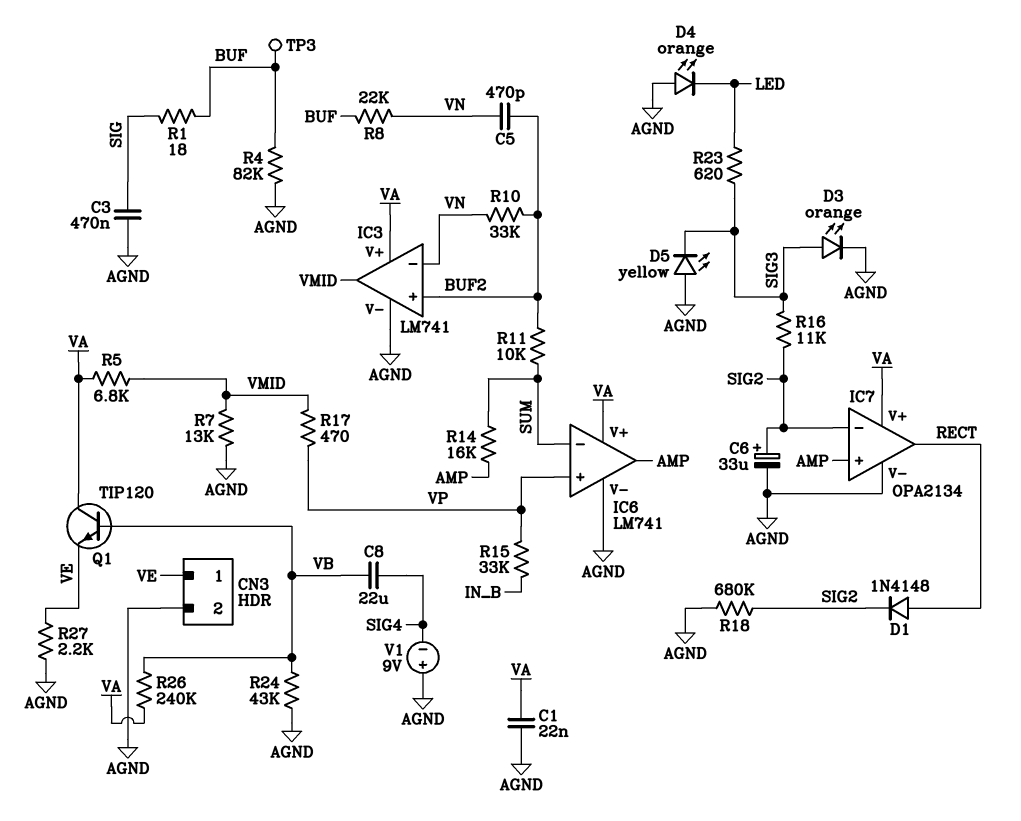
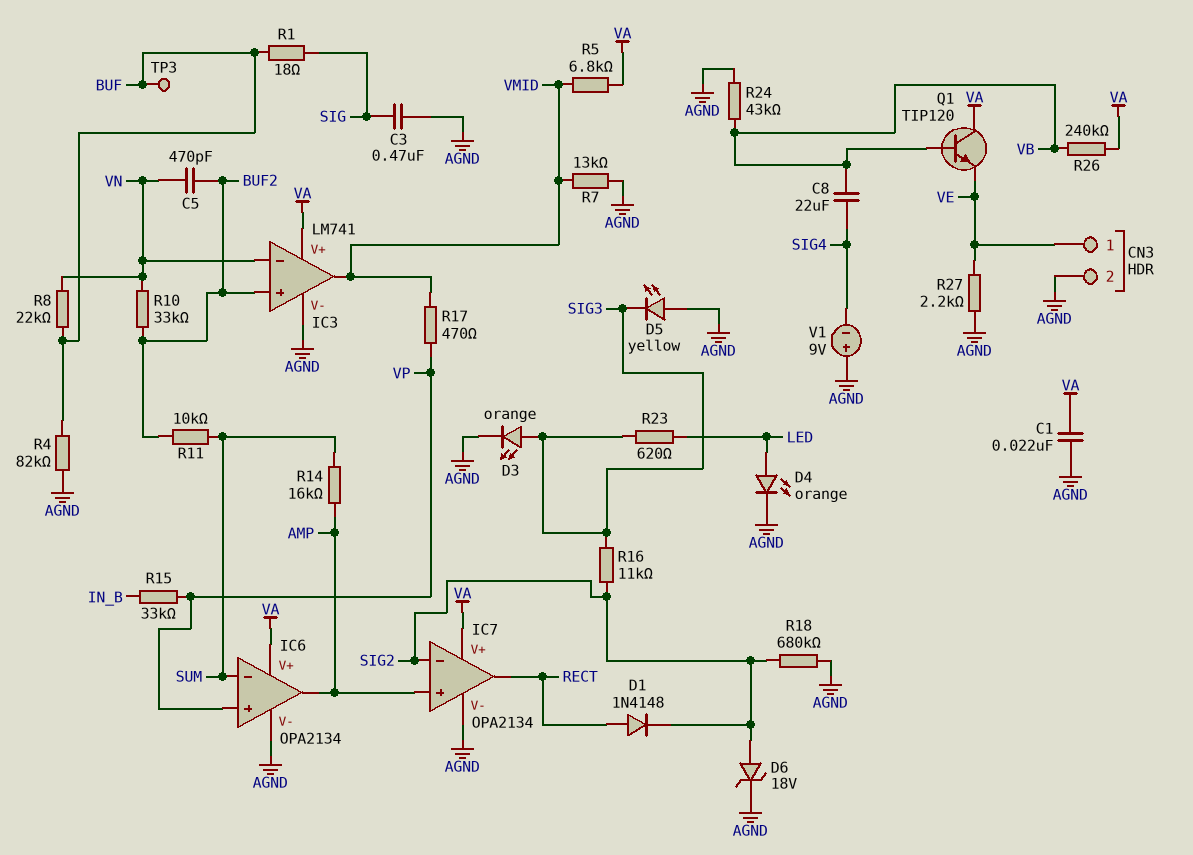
C6: 33uF (plus SIG2, minus AGND) -> none
D4: LED orange (A AGND, K LED) -> LED orange (A LED, K AGND)
D6: none -> zener 18V (A SIG2, K AGND)
IC6: LM741 -> OPA2134

